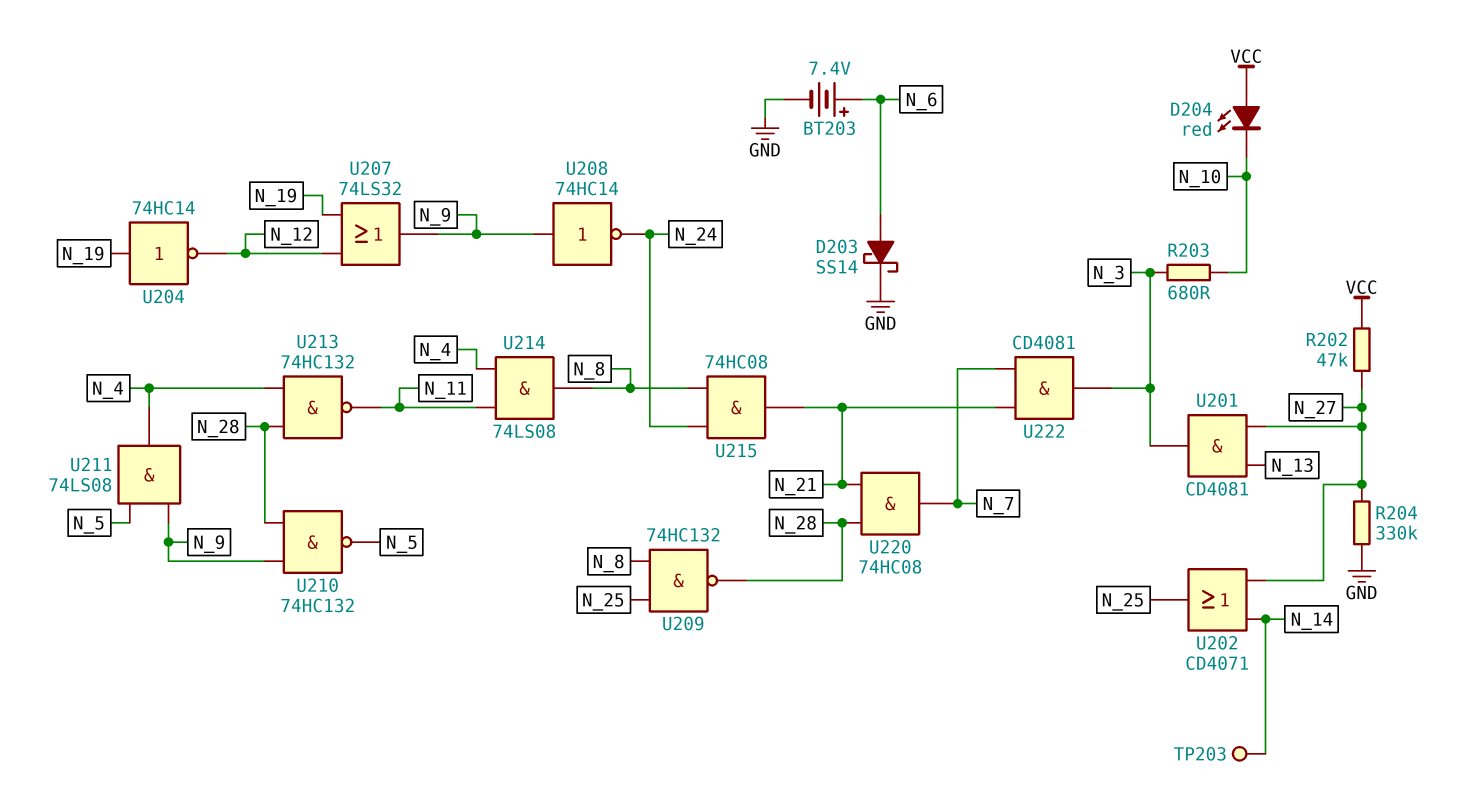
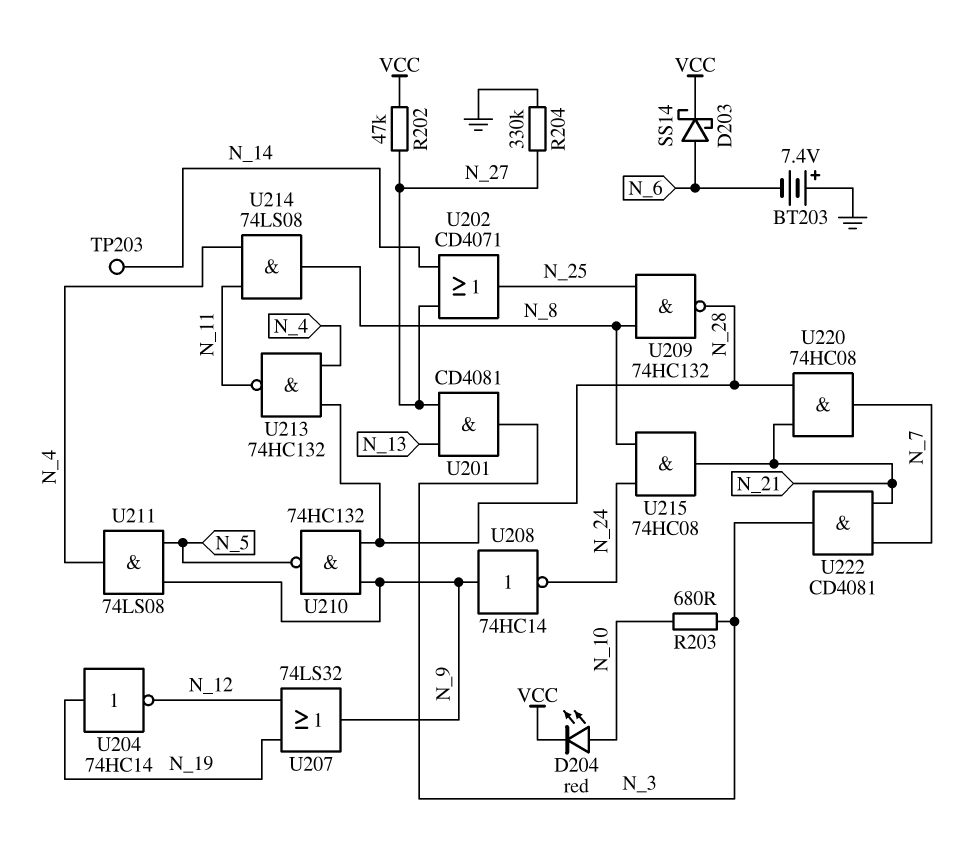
BT203: 7.4V (plus N_6, minus GND) -> 7.4V (plus GND, minus N_6)
D203: schottky SS14 (A N_6, K GND) -> schottky SS14 (A N_6, K VCC)
D204: LED red (A VCC, K N_10) -> LED red (A N_10, K VCC)

